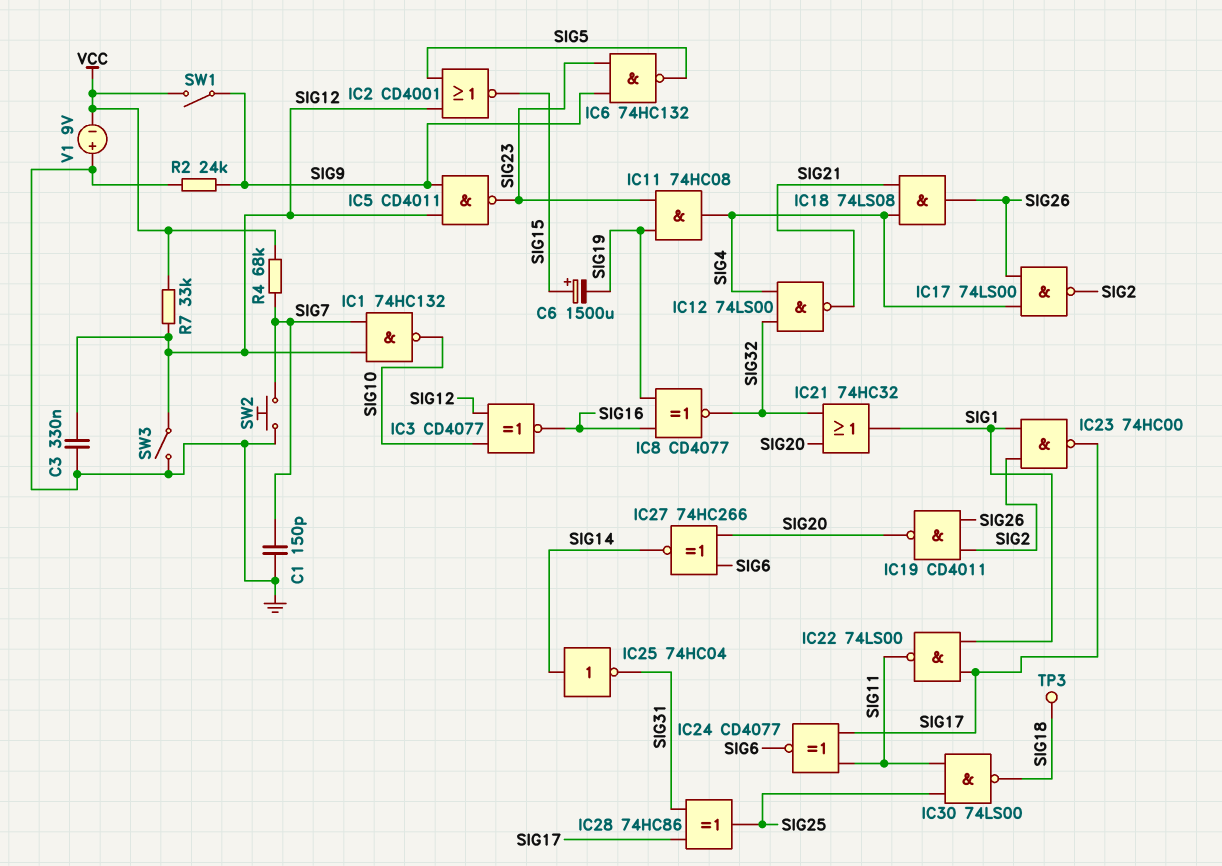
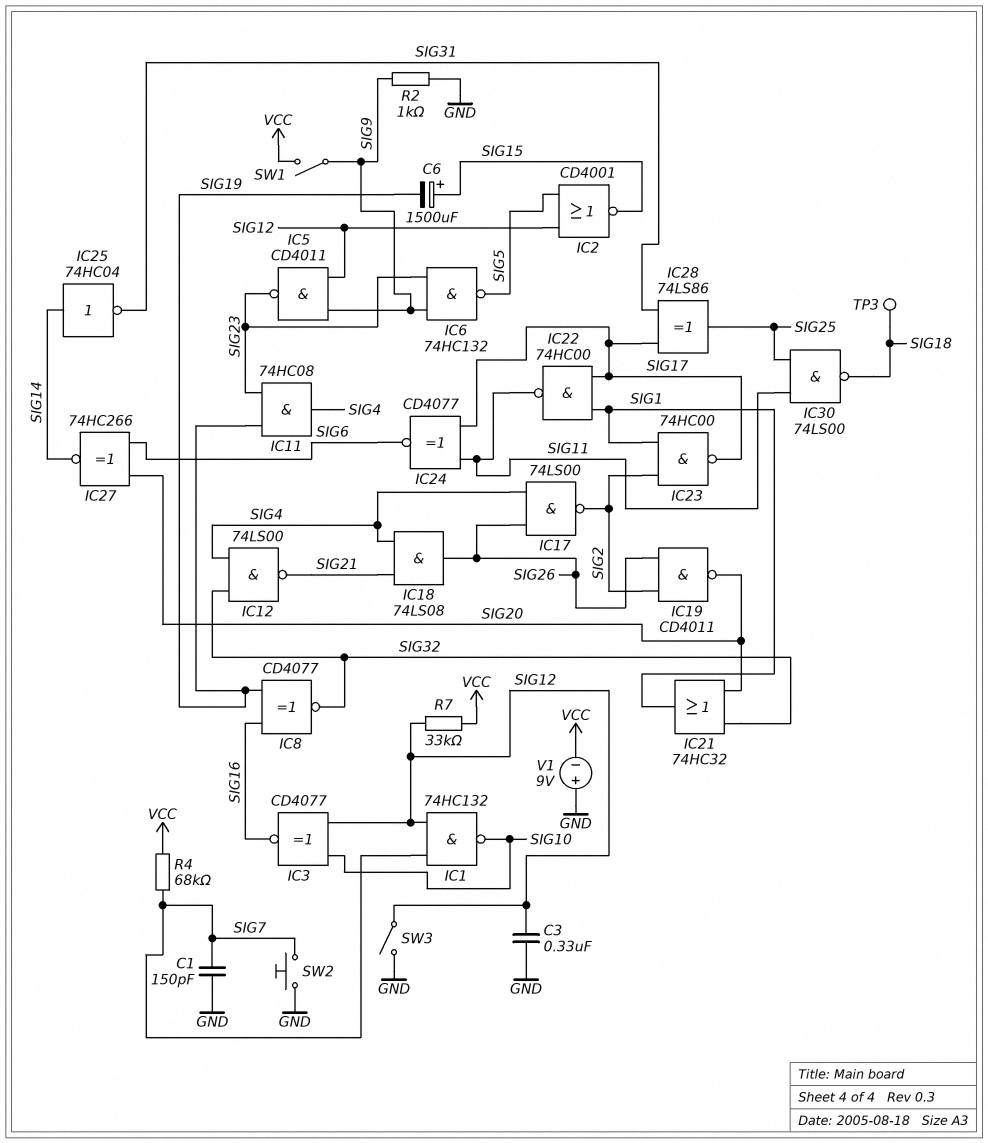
IC22: NAND 74LS00 (in SIG1, in SIG17, out SIG11) -> NAND 74HC00 (in SIG1, in SIG17, out SIG11)
IC28: XOR 74HC86 (in SIG17, in SIG31, out SIG25) -> XOR 74LS86 (in SIG17, in SIG31, out SIG25)
R2: 24k (GND, SIG9) -> 1k (GND, SIG9)

